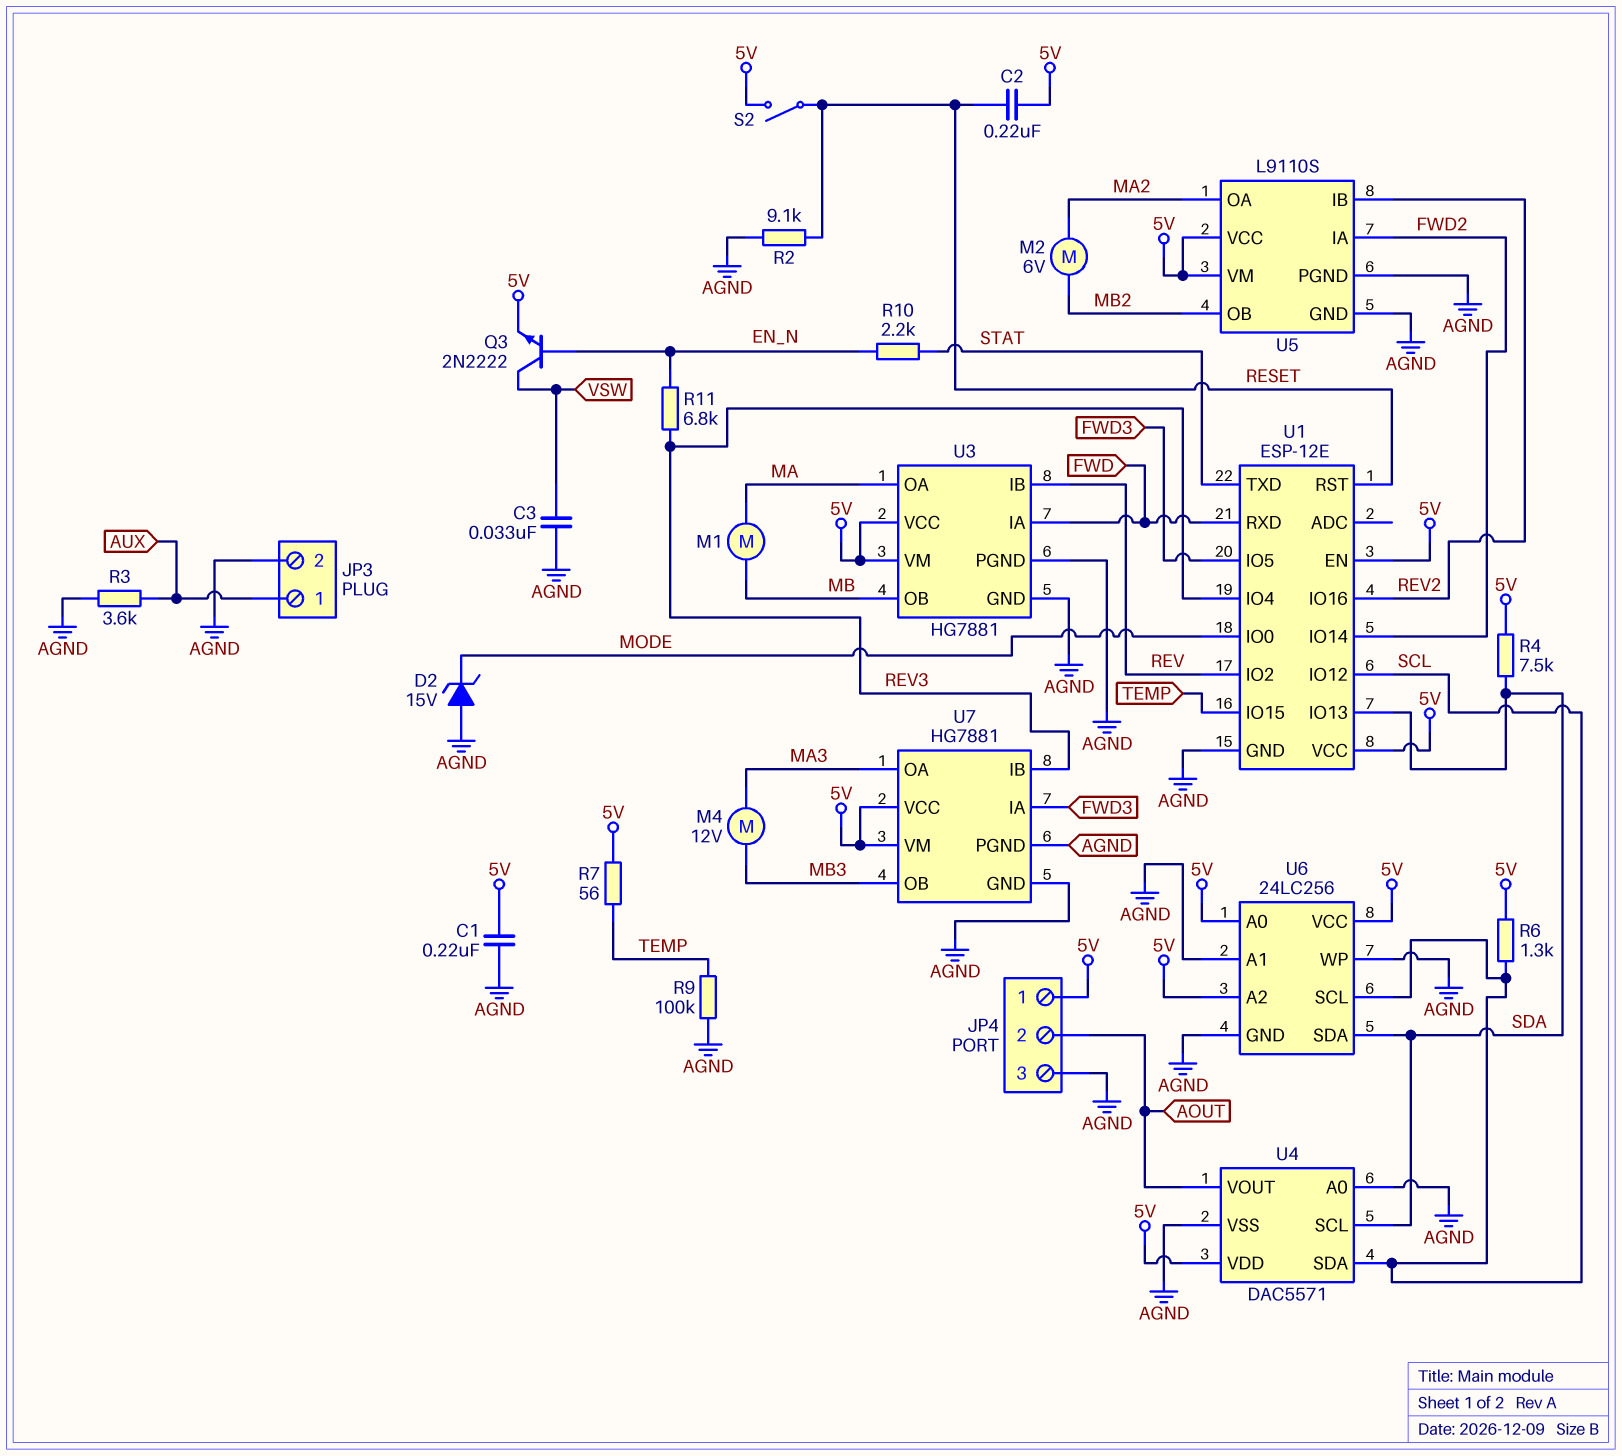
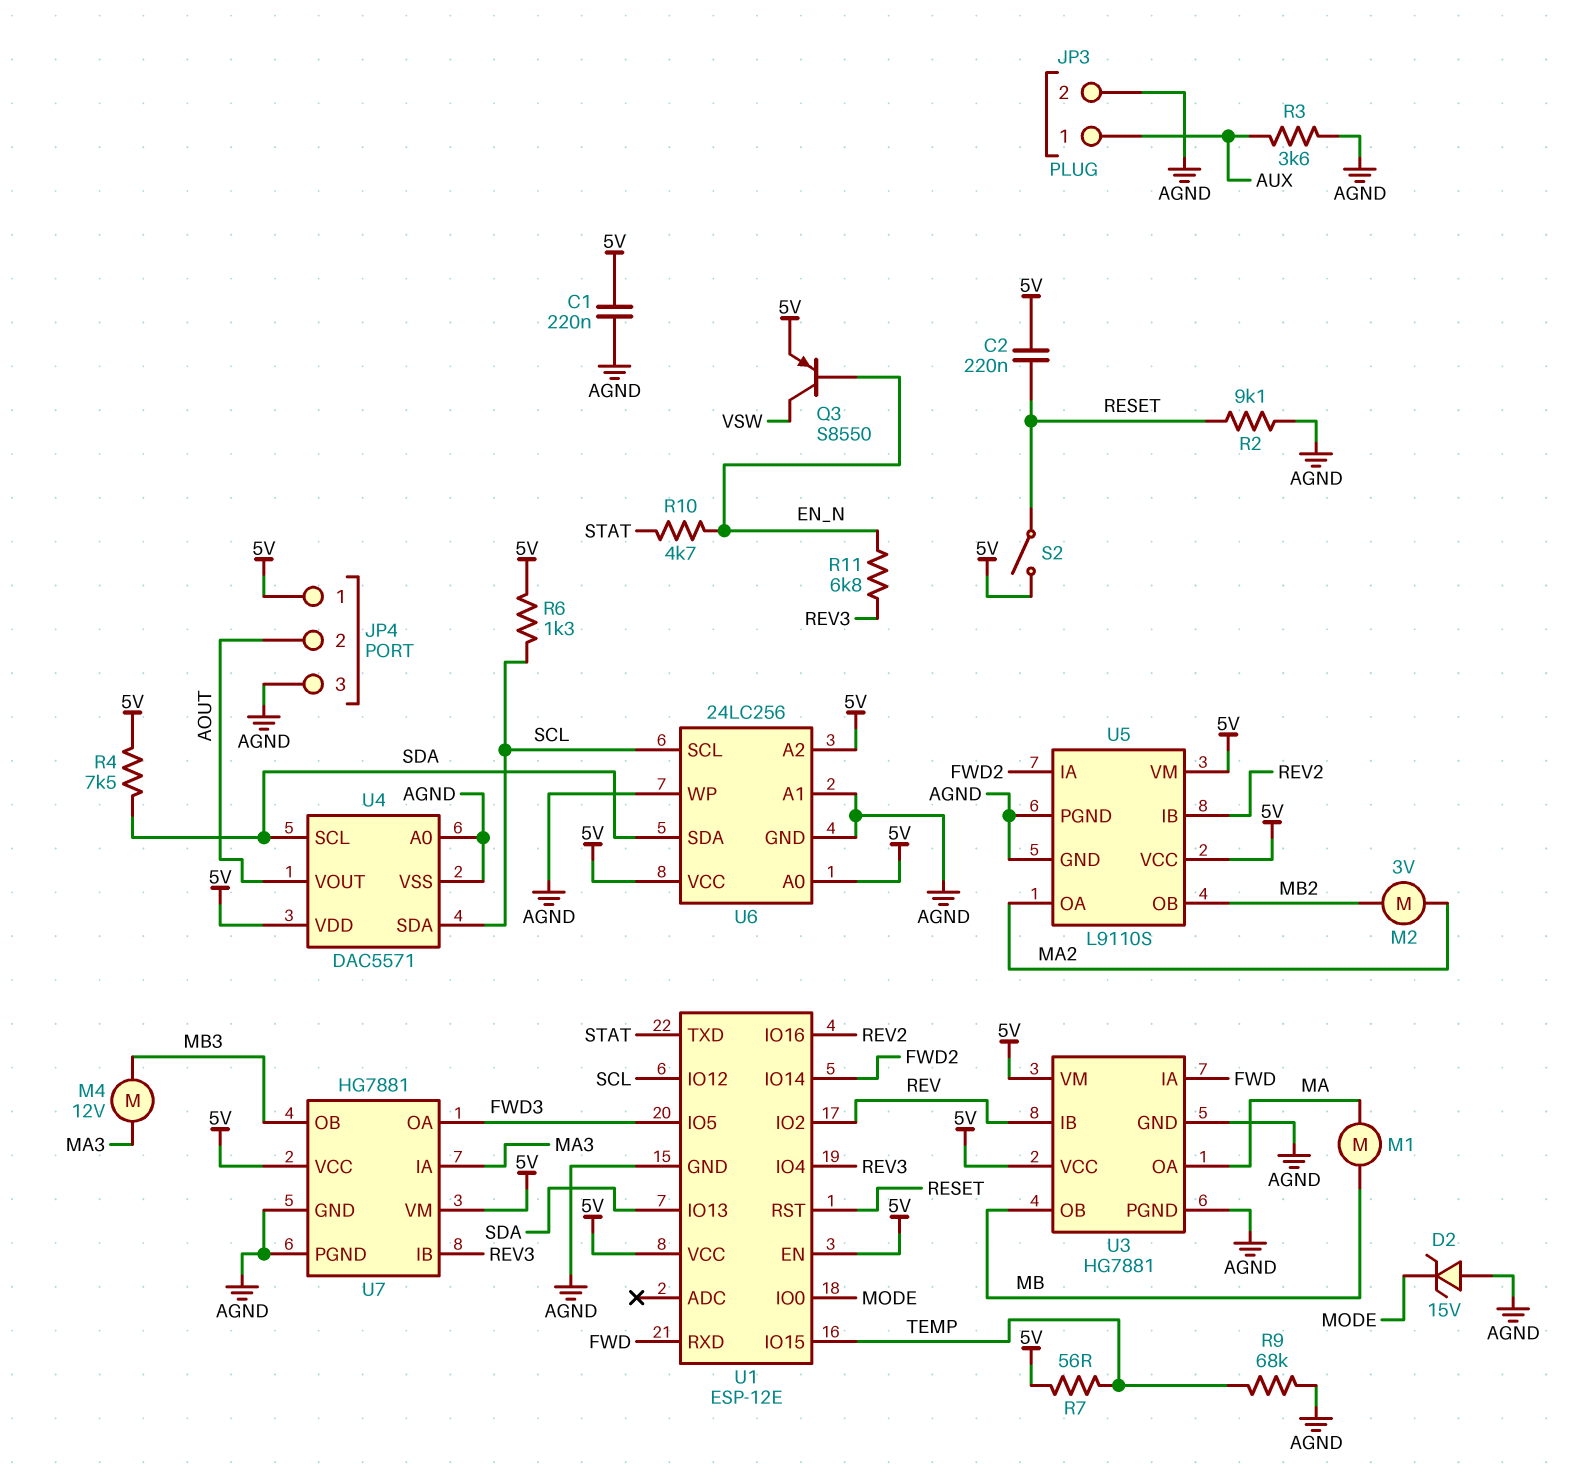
C3: 33nF (AGND, VSW) -> none
M2: motor 6V (MA2, MB2) -> motor 3V (MA2, MB2)
Q3: NPN 2N2222 (B EN_N, C VSW, E 5V) -> PNP S8550 (B EN_N, C VSW, E 5V)
R9: 100k (AGND, TEMP) -> 68k (AGND, TEMP)
R10: 2.2k (EN_N, STAT) -> 4.7k (EN_N, STAT)
U7 pin IA: FWD3 -> MA3
U7 pin OA: MA3 -> FWD3

